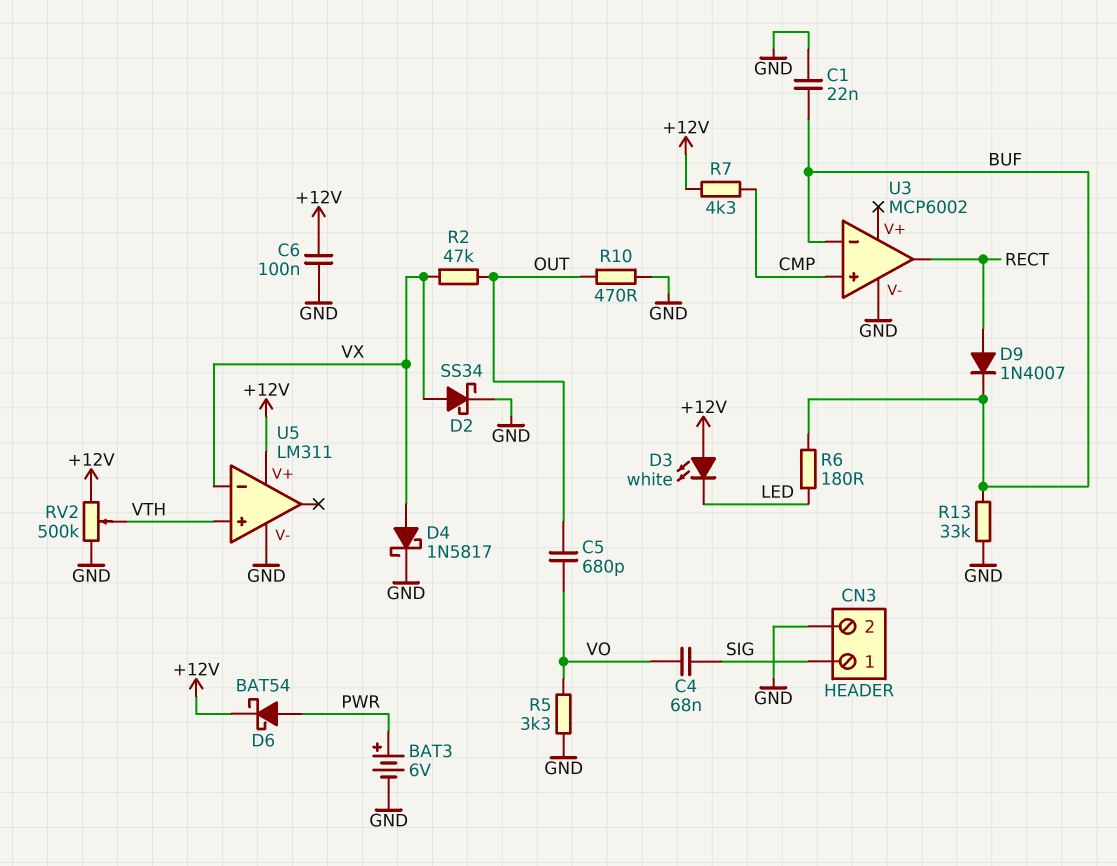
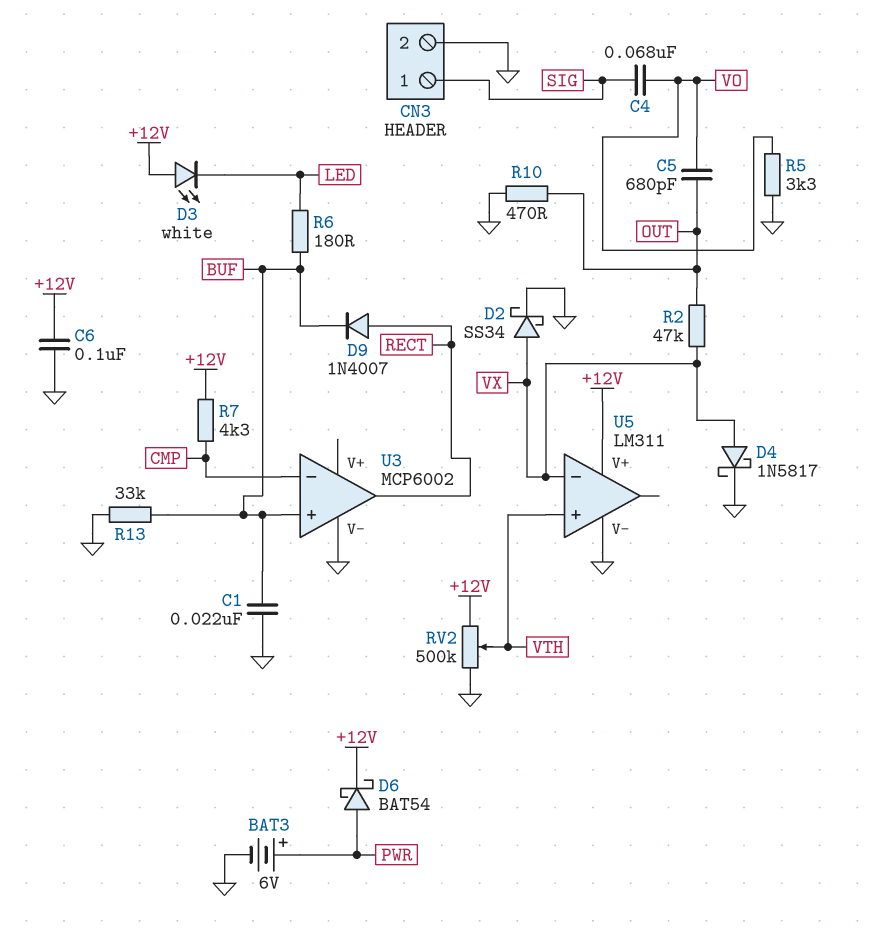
U3 pin in+: CMP -> BUF
U3 pin in-: BUF -> CMP

